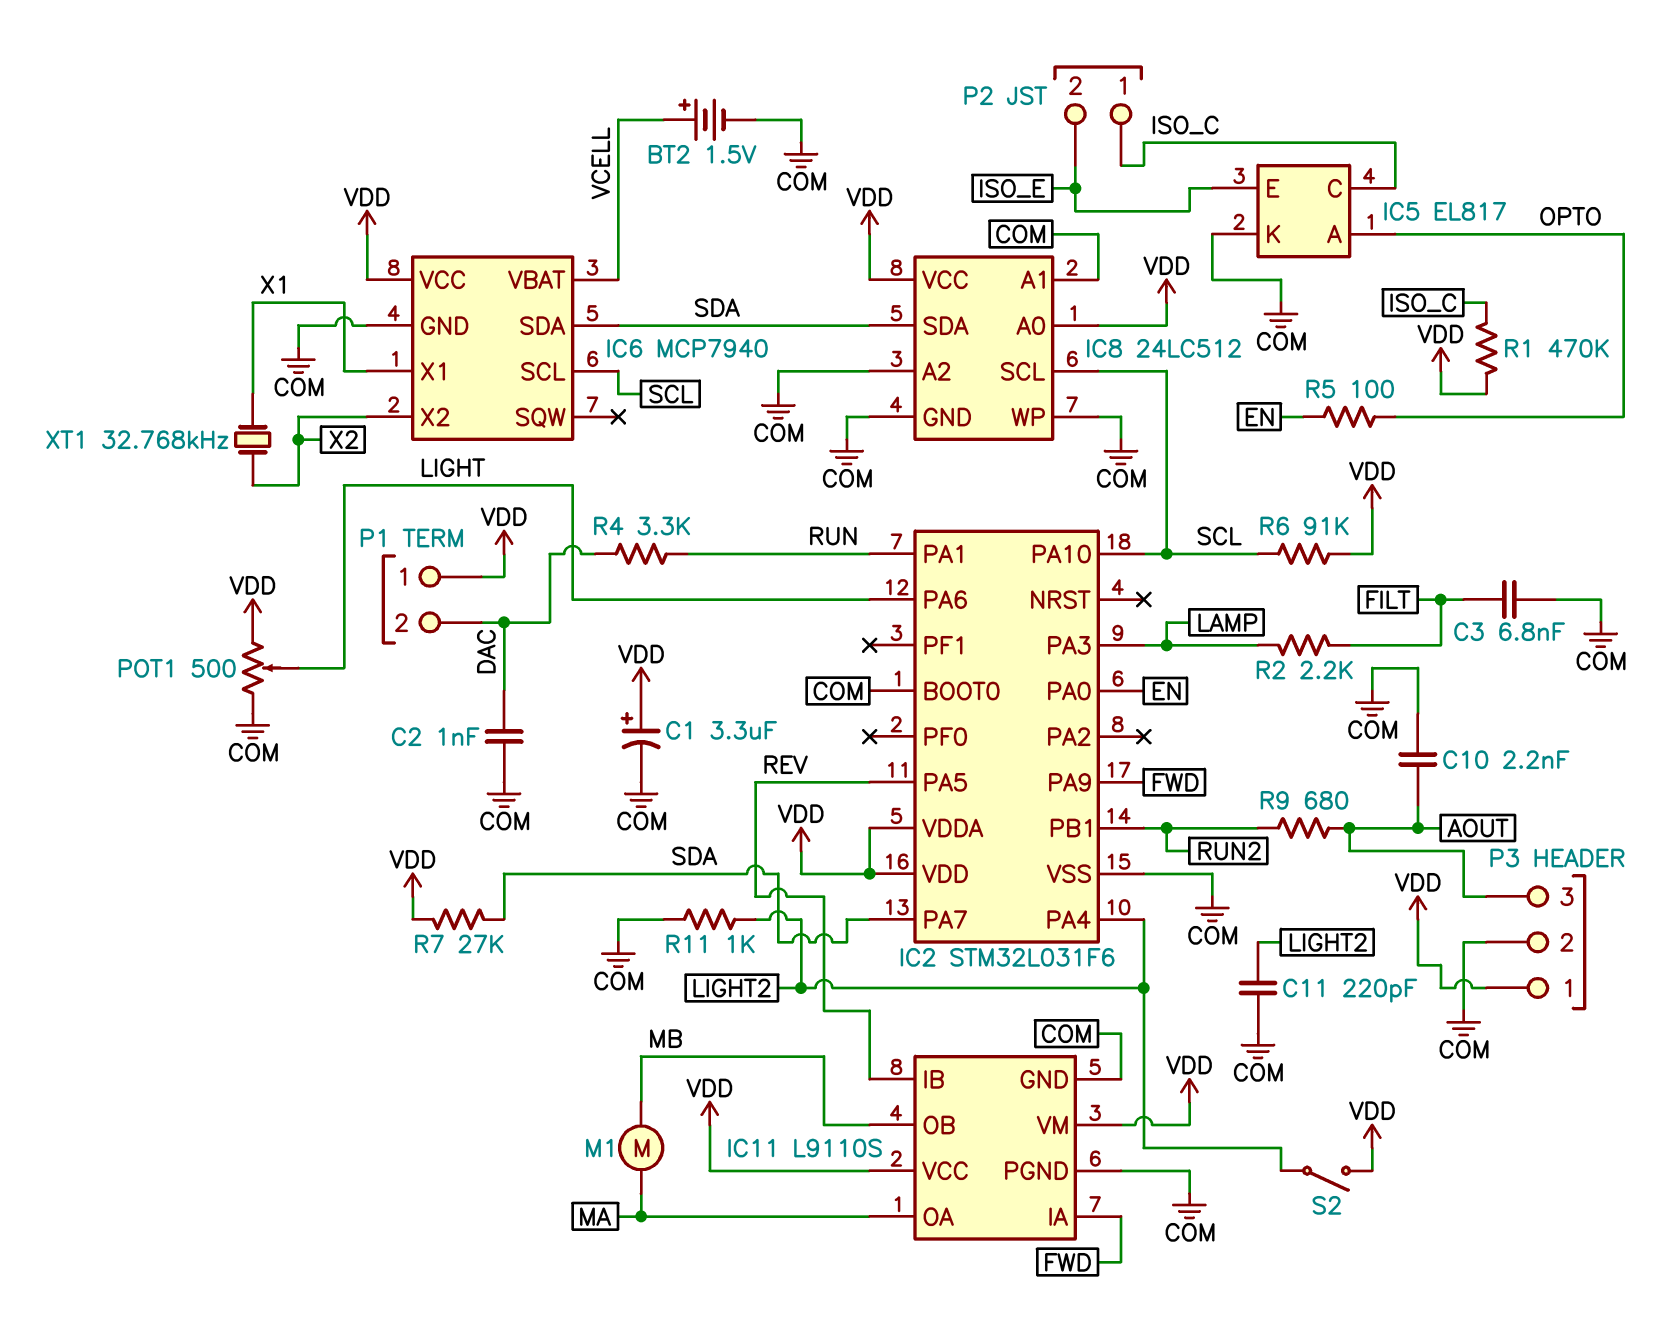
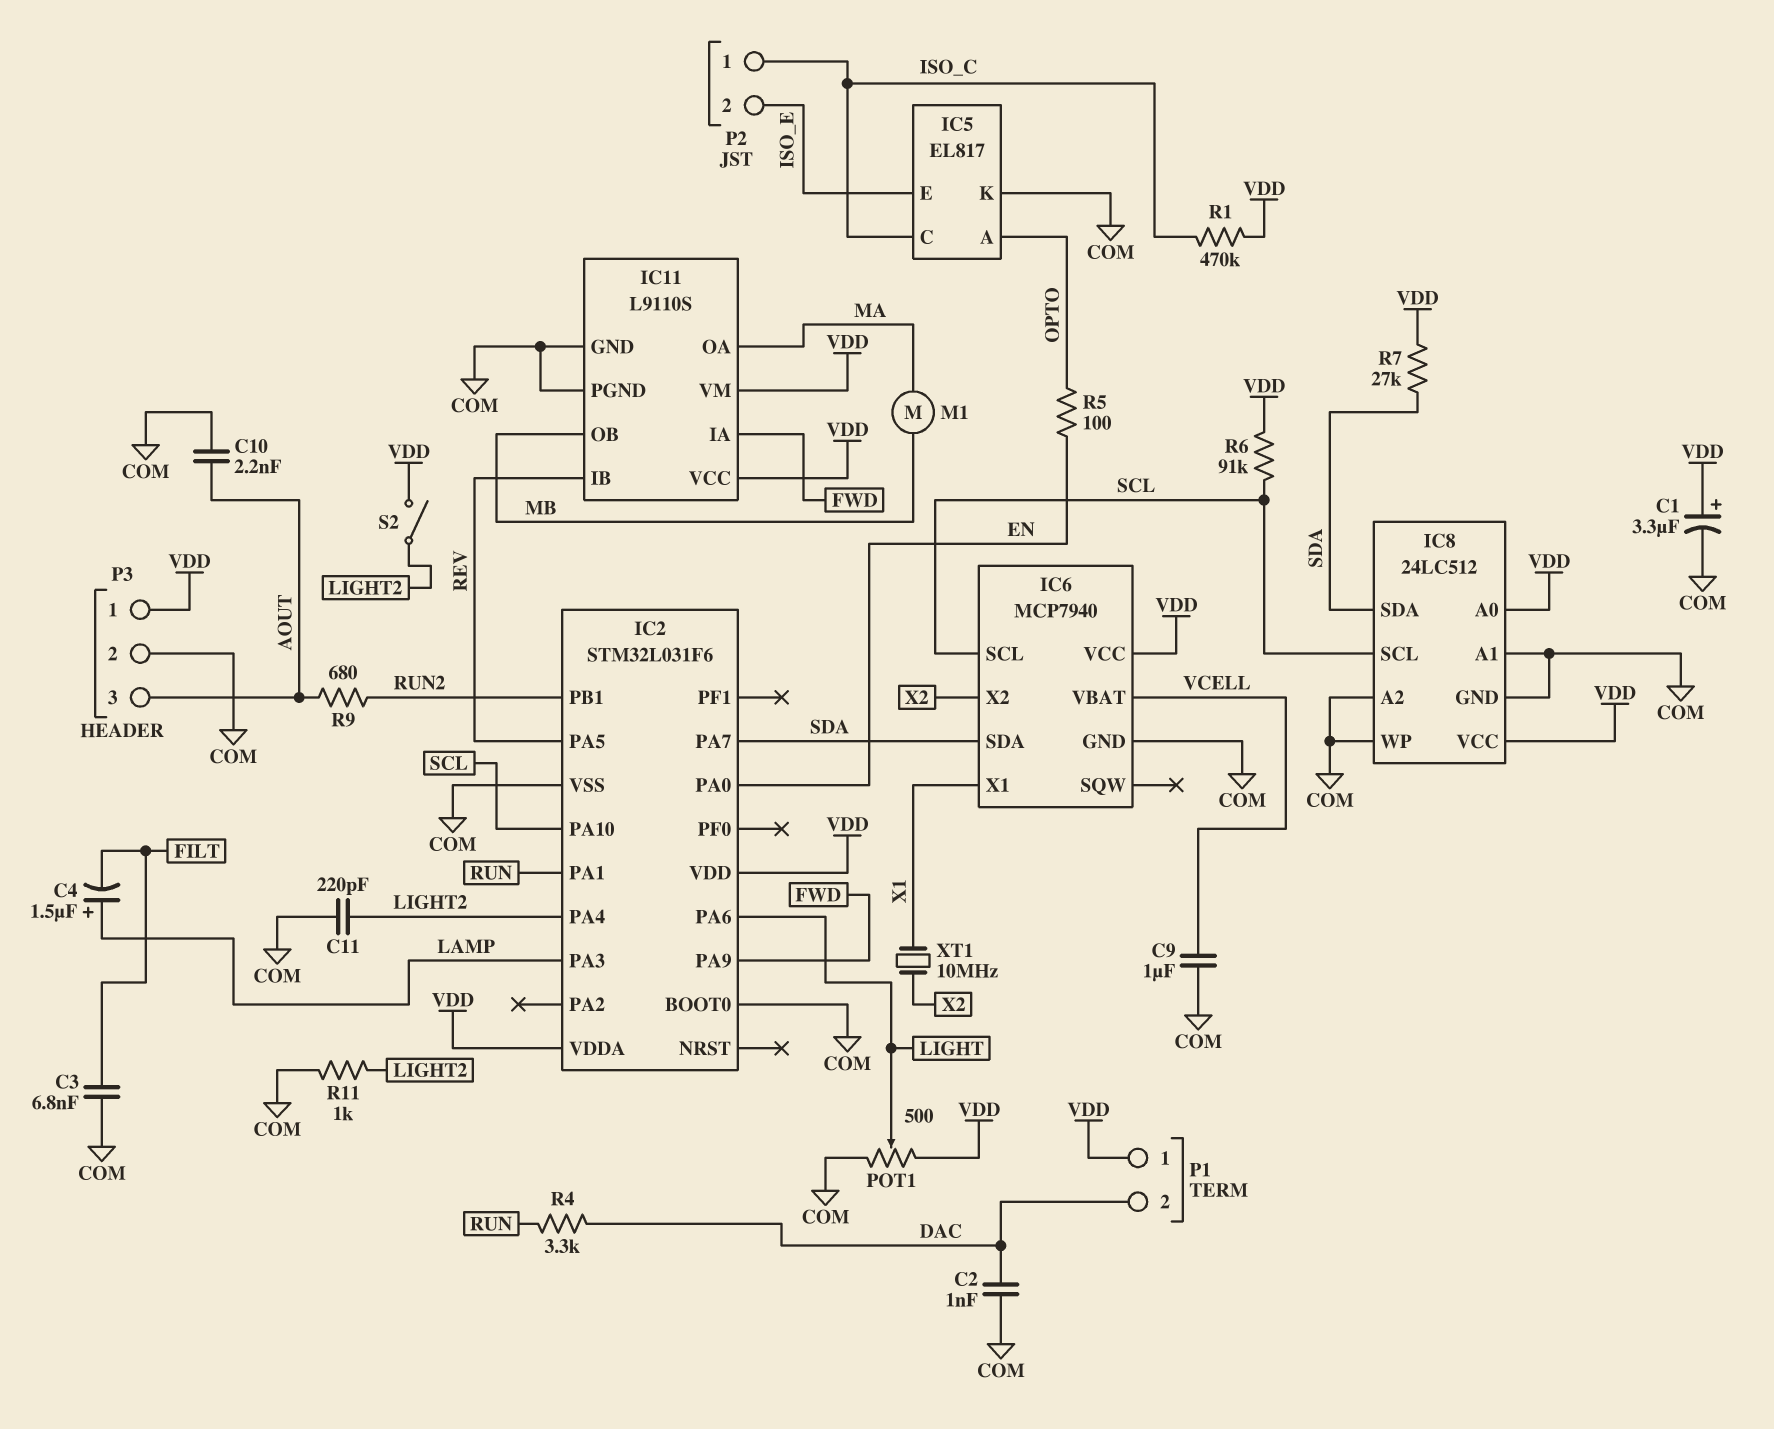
BT2: 1.5V (plus VCELL, minus COM) -> none
C4: none -> 1.5uF (plus LAMP, minus FILT)
C9: none -> 1uF (COM, VCELL)
R2: 2.2k (FILT, LAMP) -> none
XT1: 32.768kHz (X1, X2) -> 10MHz (X1, X2)

